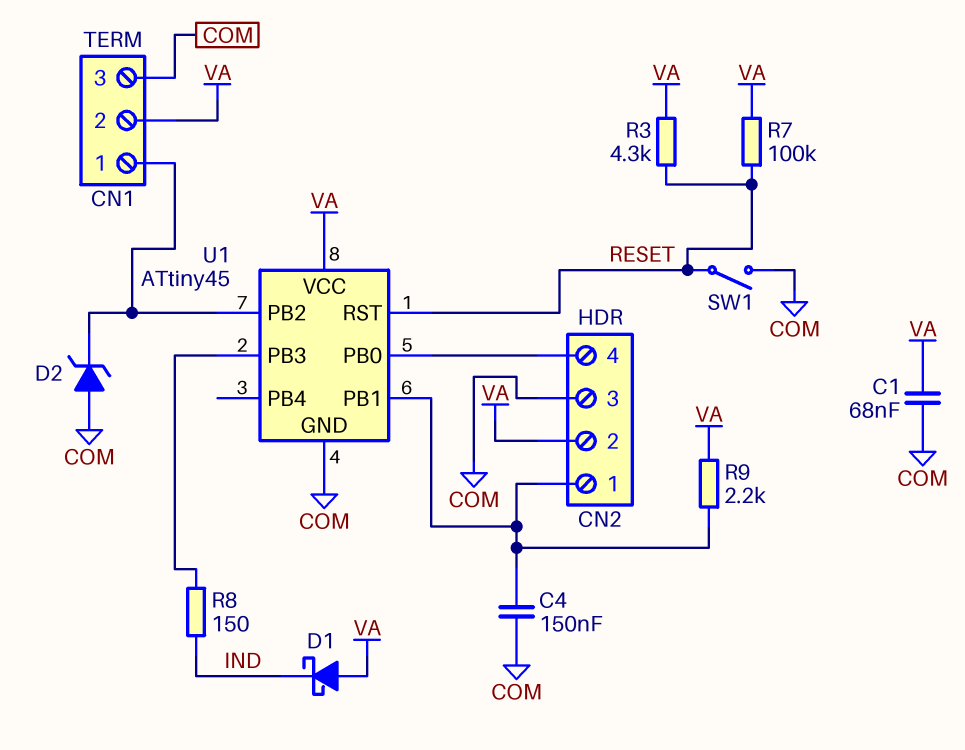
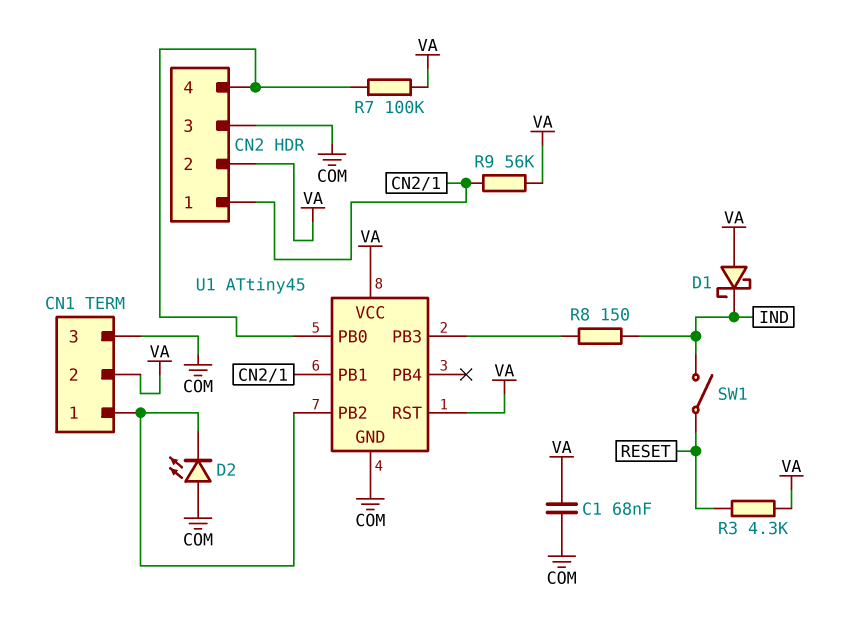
C4: 150nF (CN2/1, COM) -> none
D2: zener (A COM, K CN1/1) -> LED (A COM, K CN1/1)
R7: 100k (RESET, VA) -> 100k (CN2/4, VA)
R9: 2.2k (CN2/1, VA) -> 56k (CN2/1, VA)
SW1: switch (COM, RESET) -> switch (IND, RESET)
U1 pin RST: RESET -> VA

